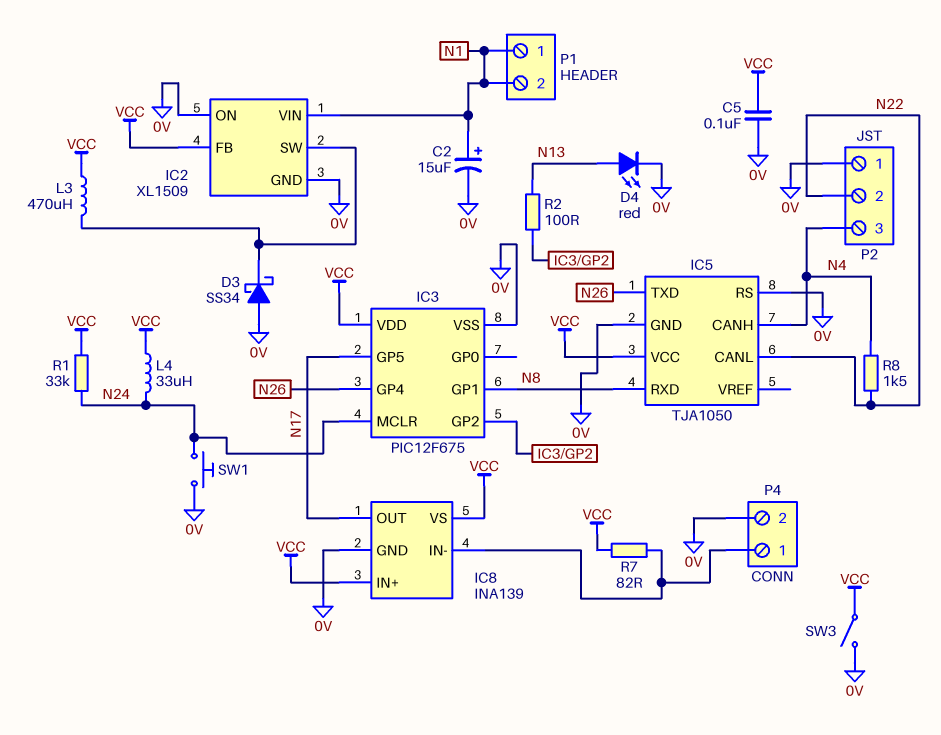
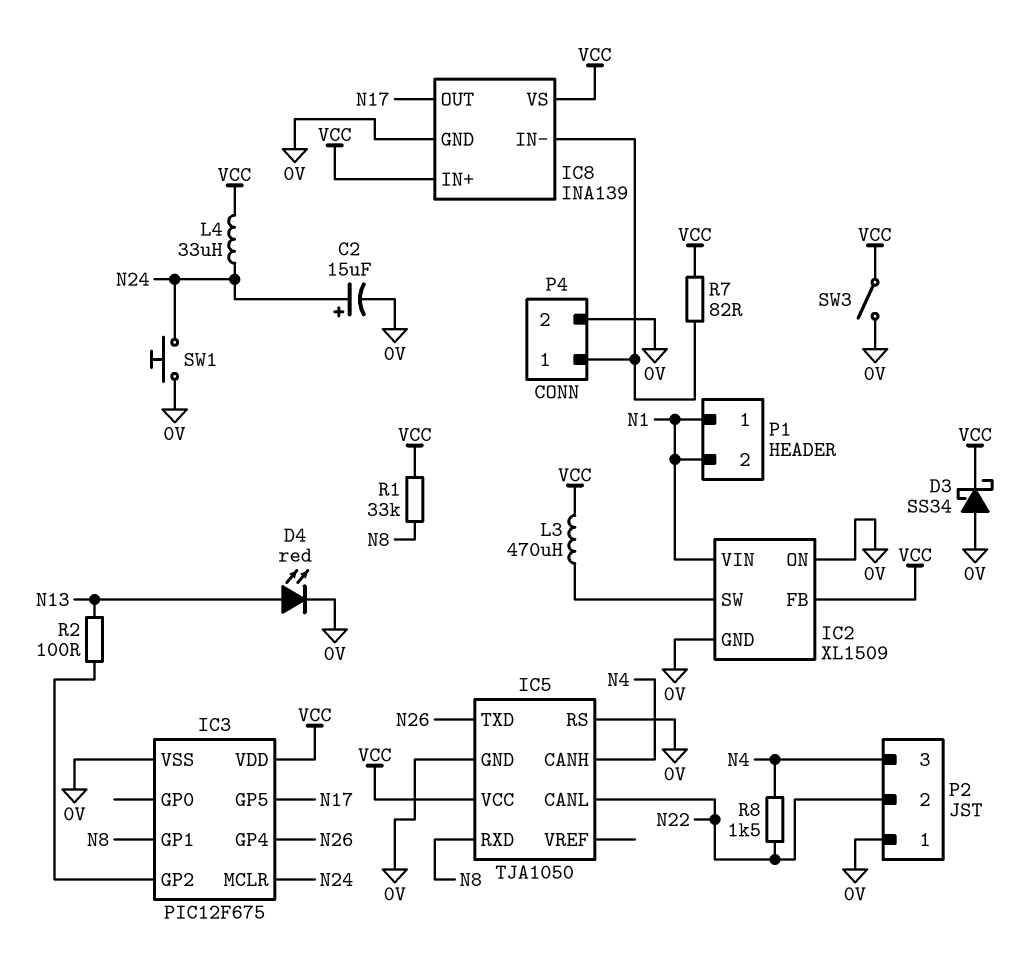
C2: 15uF (plus N1, minus 0V) -> 15uF (plus N24, minus 0V)
C5: 100nF (0V, VCC) -> none
D3: schottky SS34 (A 0V, K IC2/SW) -> schottky SS34 (A 0V, K VCC)
R1: 33k (N24, VCC) -> 33k (N8, VCC)

